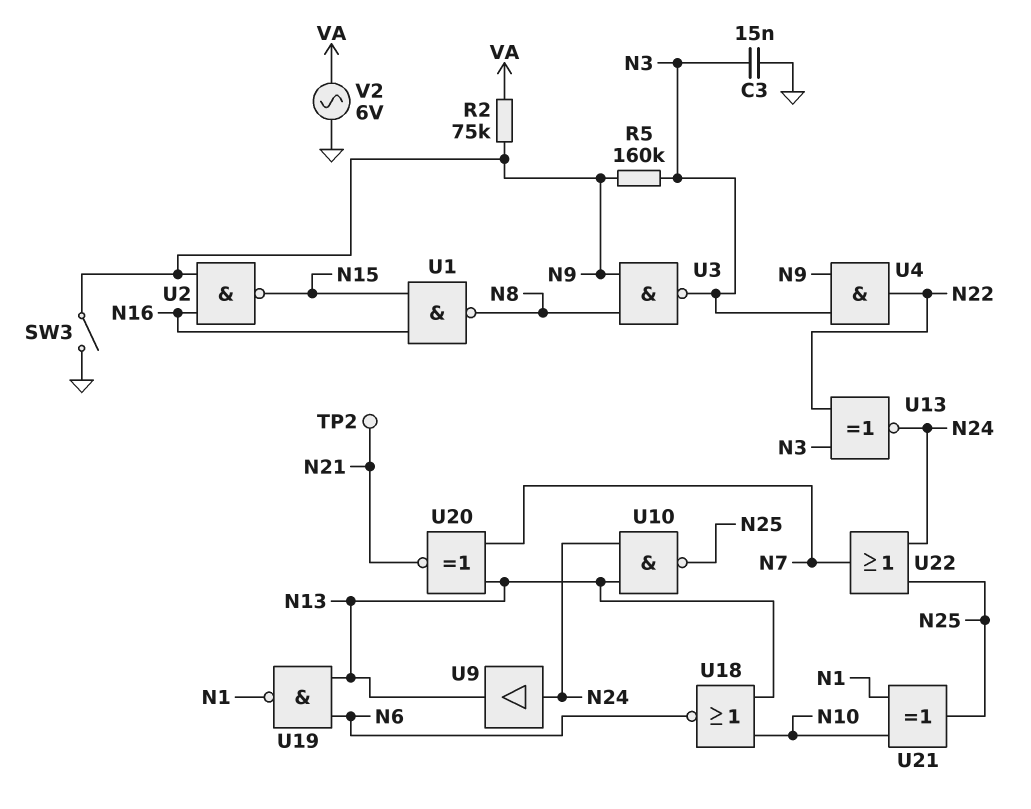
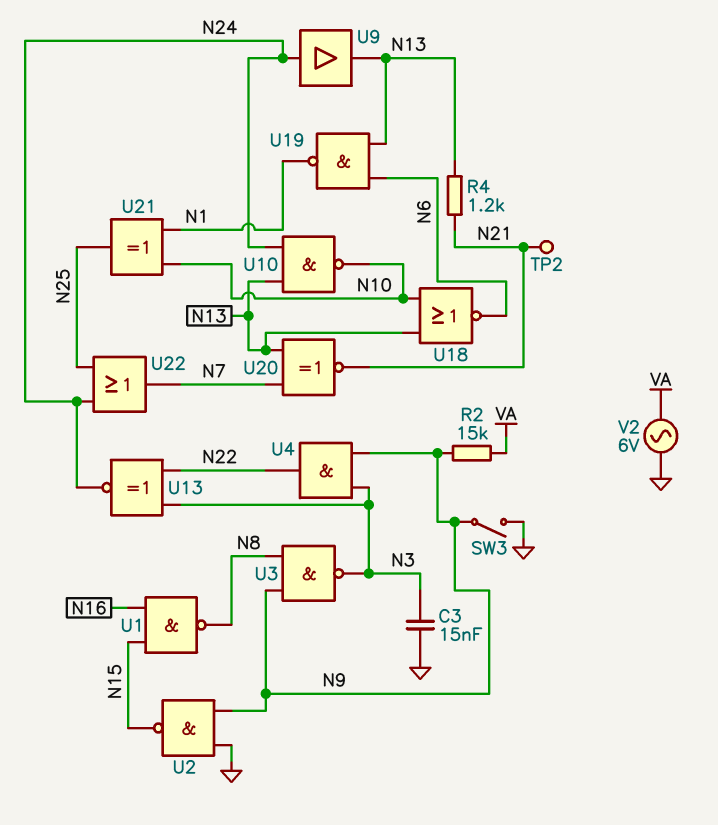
R2: 75k (N9, VA) -> 15k (N9, VA)
R4: none -> 1.2k (N13, N21)
R5: 160k (N3, N9) -> none
U2: NAND (in N9, in N16, out N15) -> NAND (in GND, in N9, out N15)
U10: NAND (in N13, in N24, out N25) -> NAND (in N13, in N24, out N10)

